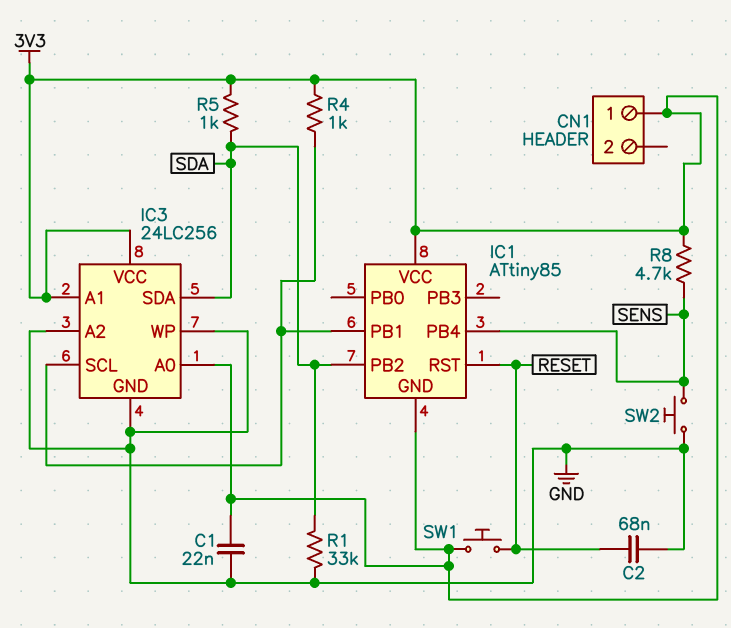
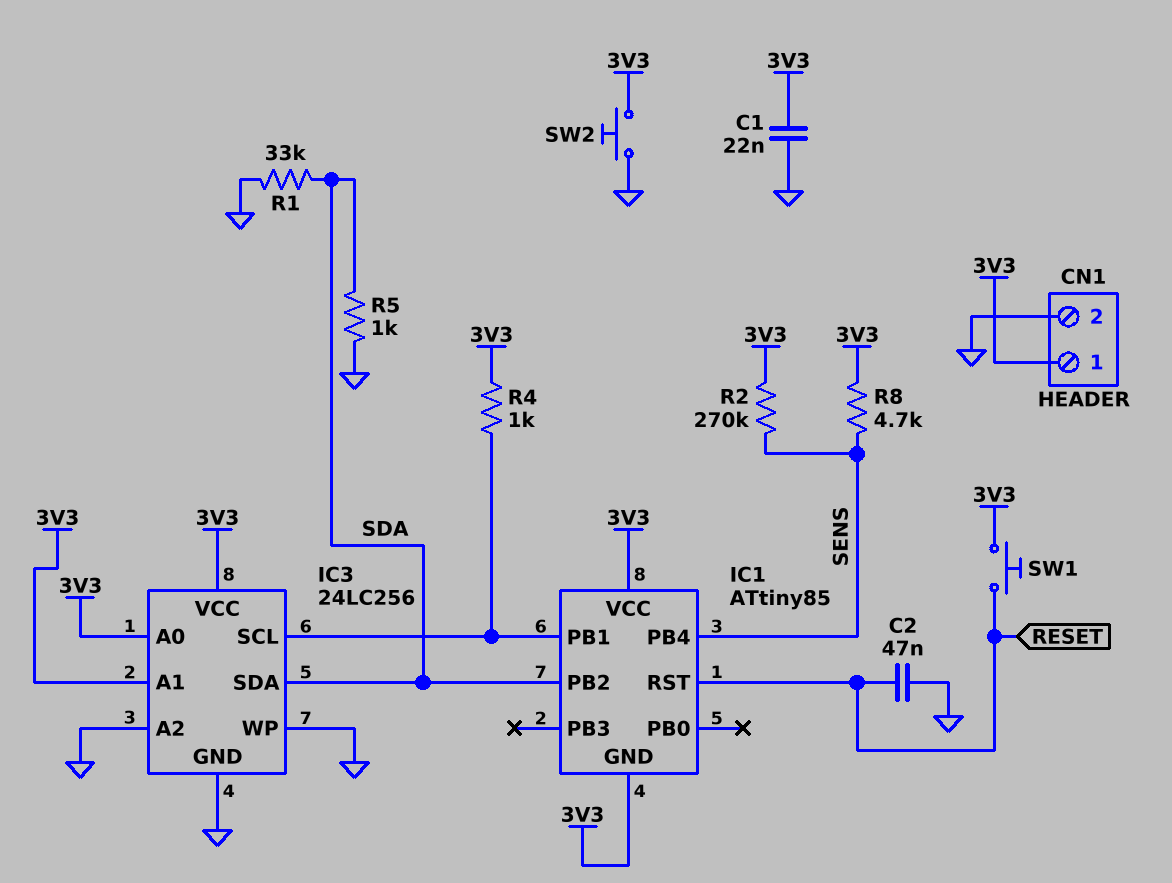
C2: 68nF (GND, RESET) -> 47nF (GND, RESET)
CN1 pin 2: none -> GND
R2: none -> 270k (3V3, SENS)
R5: 1k (3V3, SDA) -> 1k (GND, SDA)
SW2: button (GND, SENS) -> button (3V3, GND)

